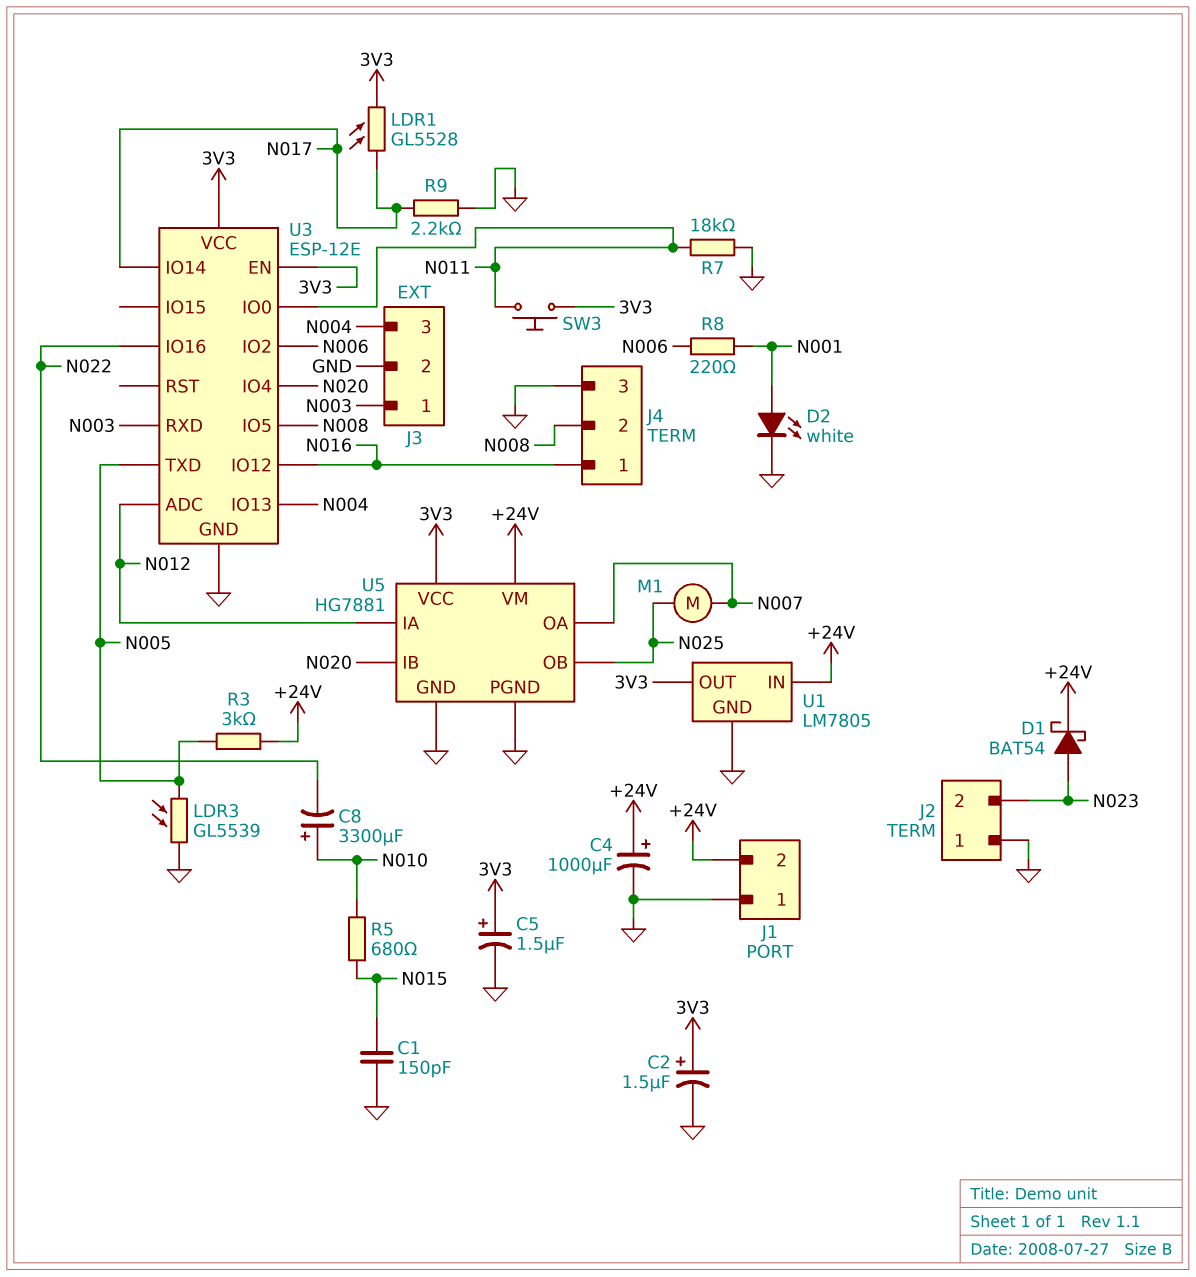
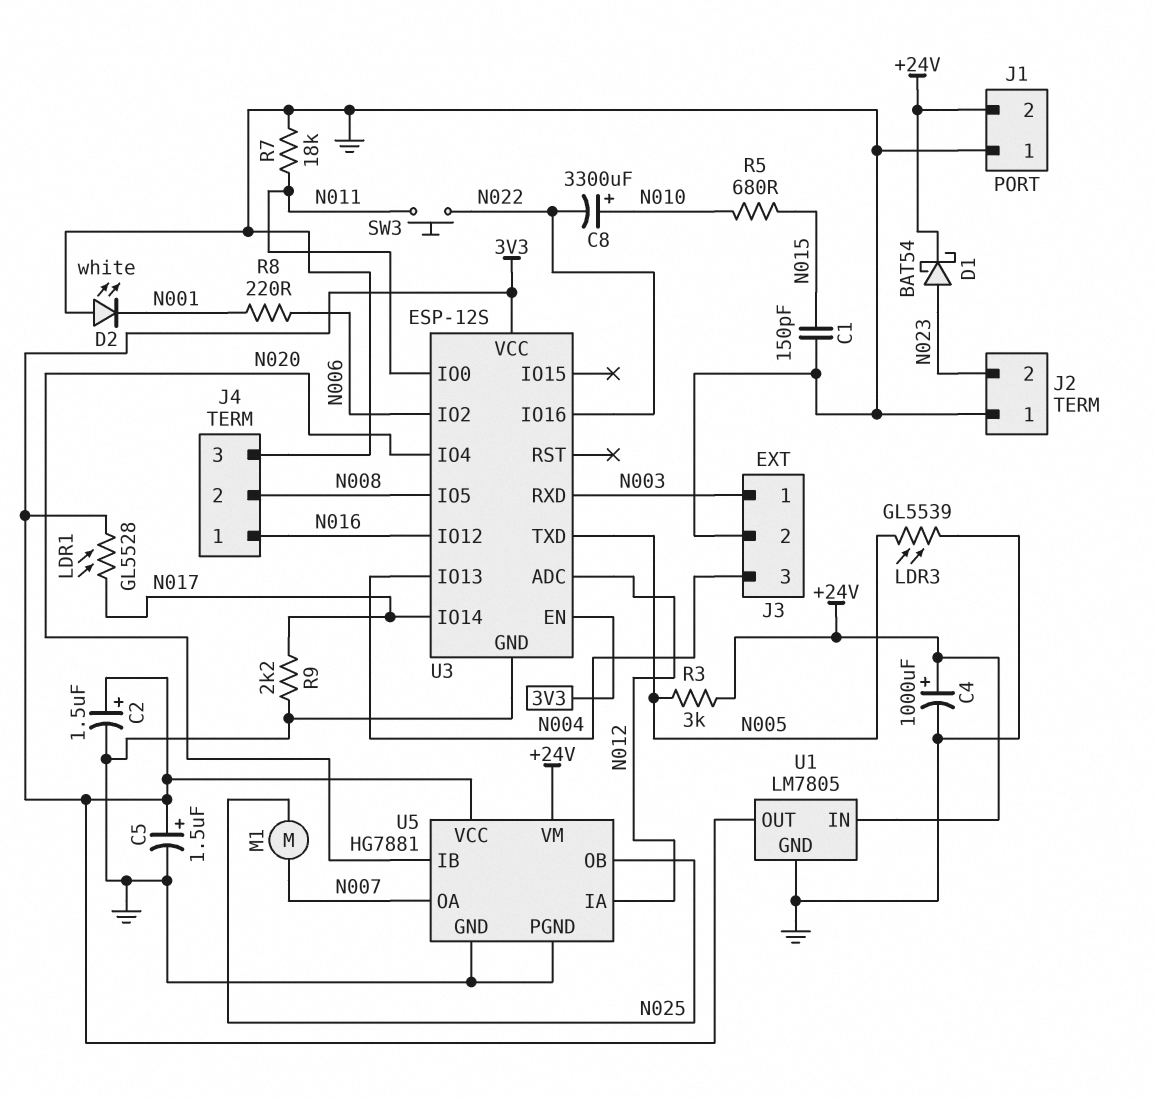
D2: LED white (A N001, K GND) -> LED white (A GND, K N001)
SW3: button (3V3, N011) -> button (N011, N022)
U3: ESP-12E -> ESP-12S

